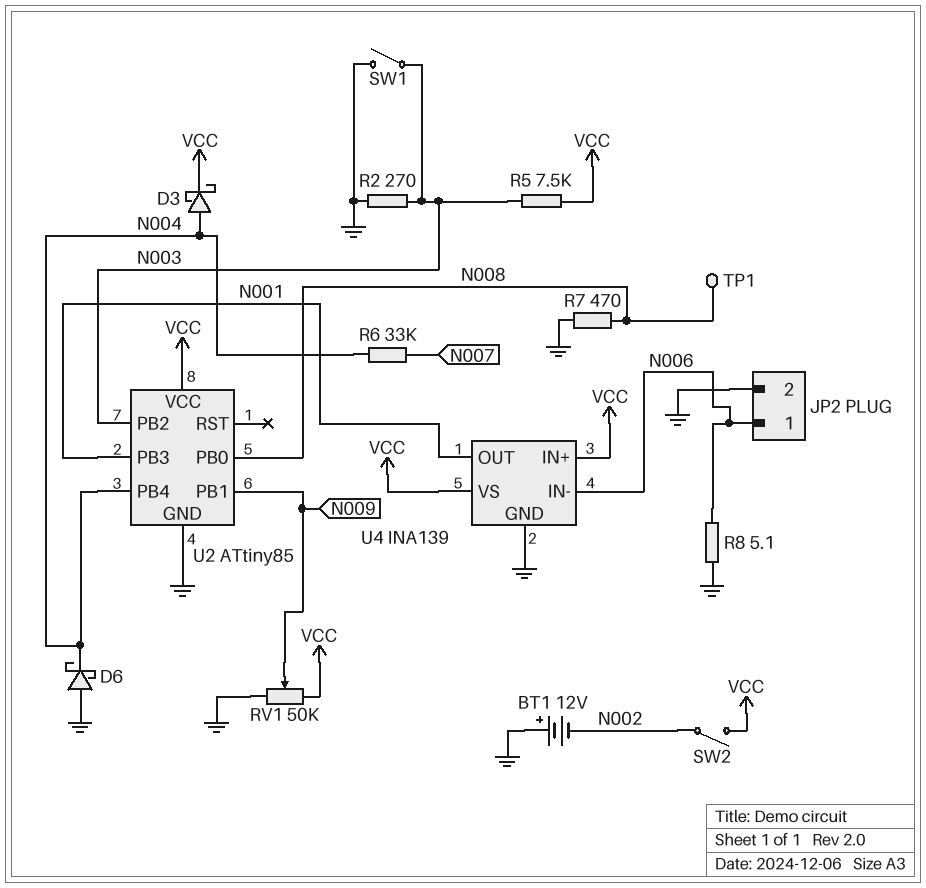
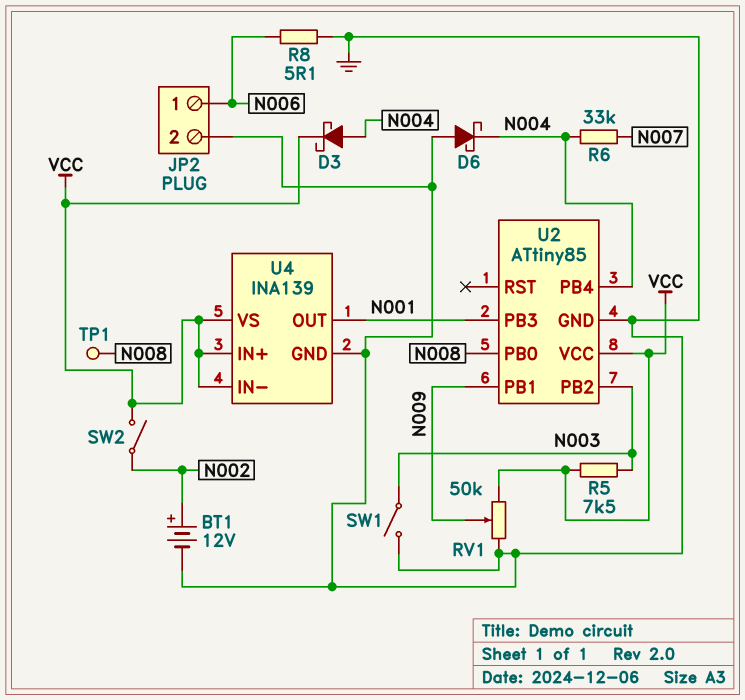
BT1: 12V (plus GND, minus N002) -> 12V (plus N002, minus GND)
R2: 270 (GND, N003) -> none
R7: 470 (GND, N008) -> none
U4 pin IN-: N006 -> VCC

